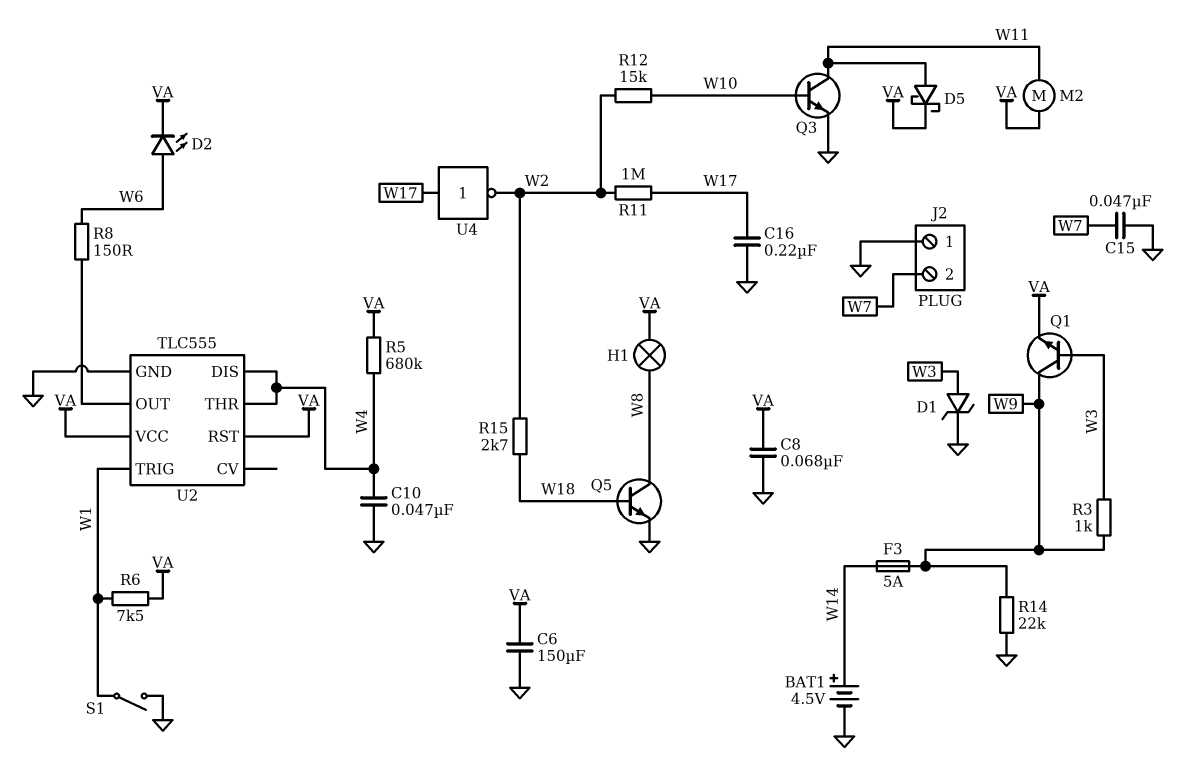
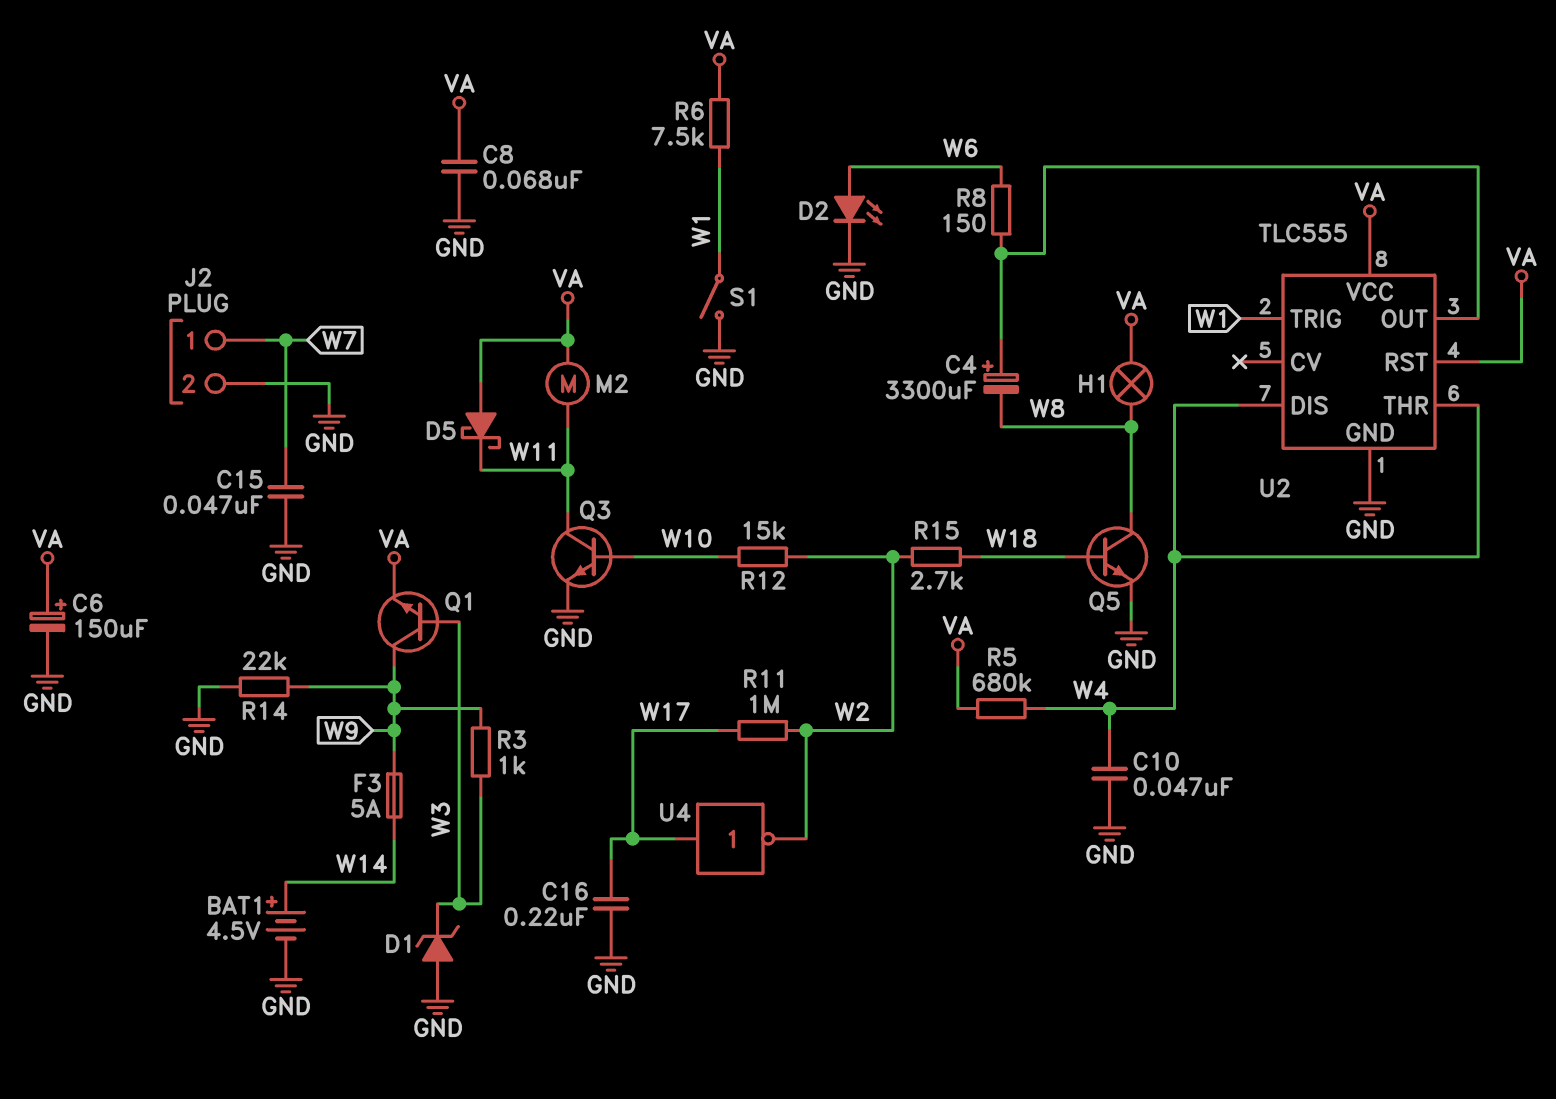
C4: none -> 3300uF (plus U2/OUT, minus W8)
C6: 150uF (GND, VA) -> 150uF (plus VA, minus GND)
D1: zener (A W3, K GND) -> zener (A GND, K W3)
D2: LED (A W6, K VA) -> LED (A W6, K GND)
D5: schottky (A W11, K VA) -> schottky (A VA, K W11)
J2 pin 1: GND -> W7
J2 pin 2: W7 -> GND

